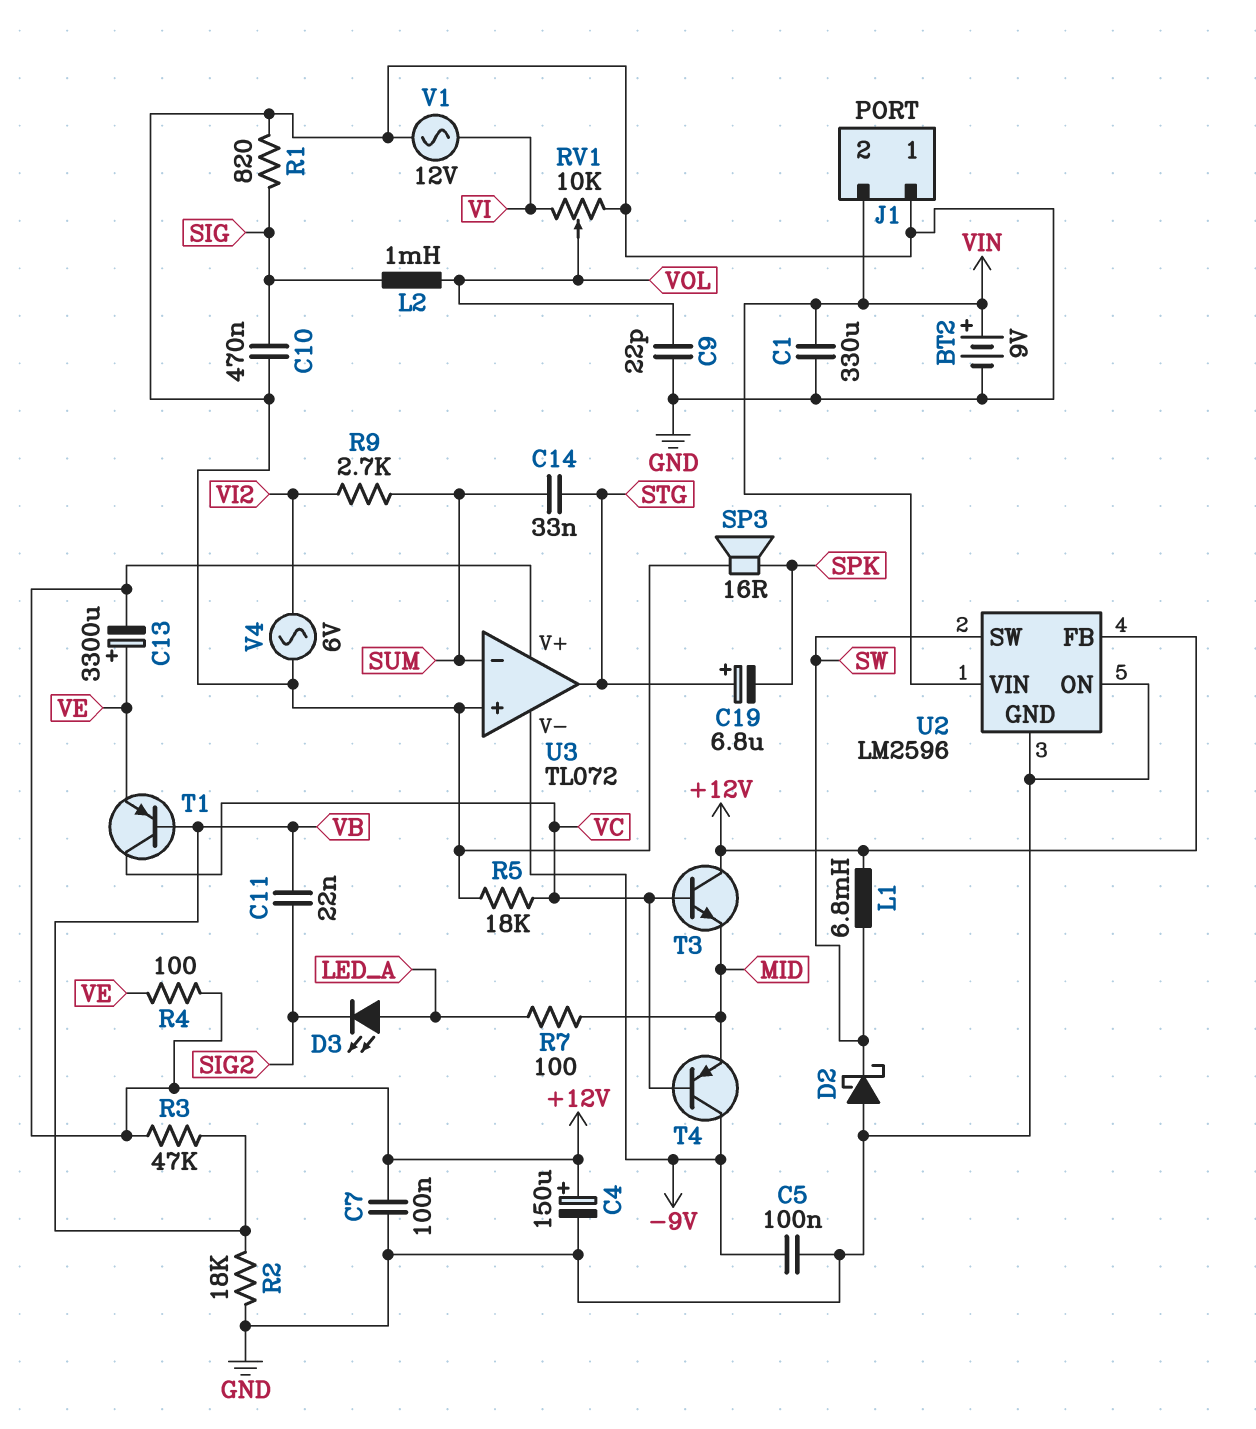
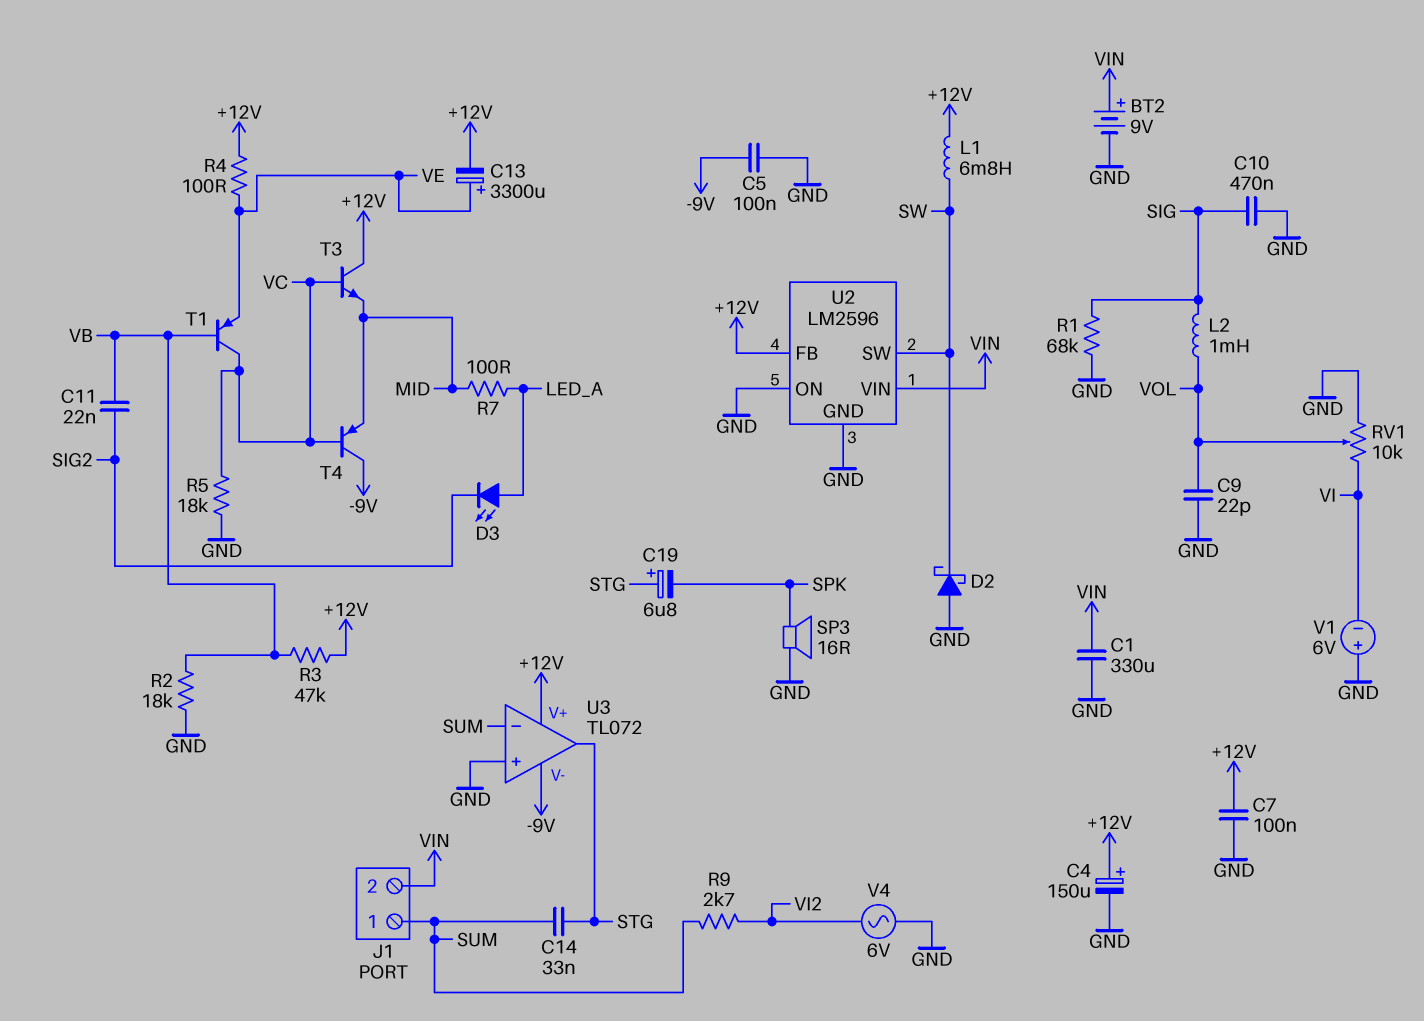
J1 pin 1: GND -> SUM
R1: 820 (GND, SIG) -> 68k (GND, SIG)
V1: AC 12V (GND, VI) -> 6V (plus GND, minus VI)

